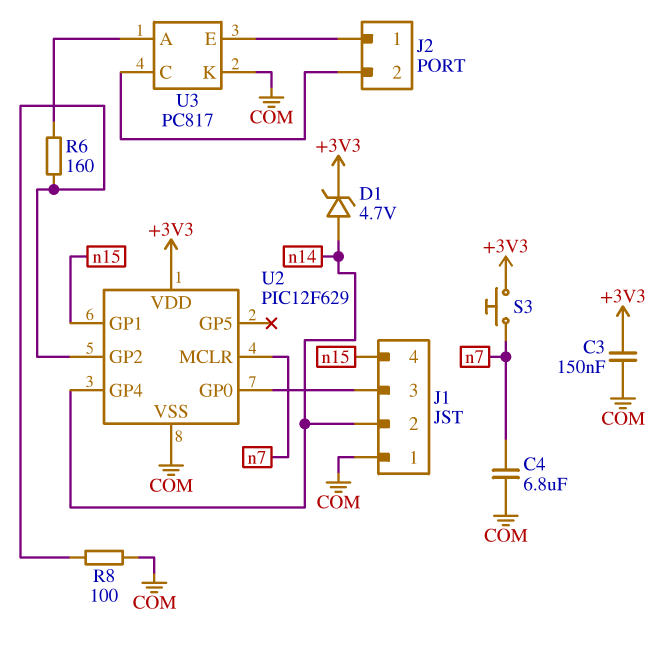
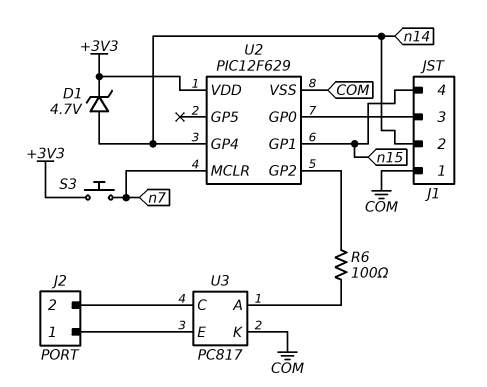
C3: 150nF (+3V3, COM) -> none
C4: 6.8uF (COM, n7) -> none
R6: 160 (U2/GP2, U3/A) -> 100 (U2/GP2, U3/A)
R8: 100 (COM, U2/GP2) -> none

